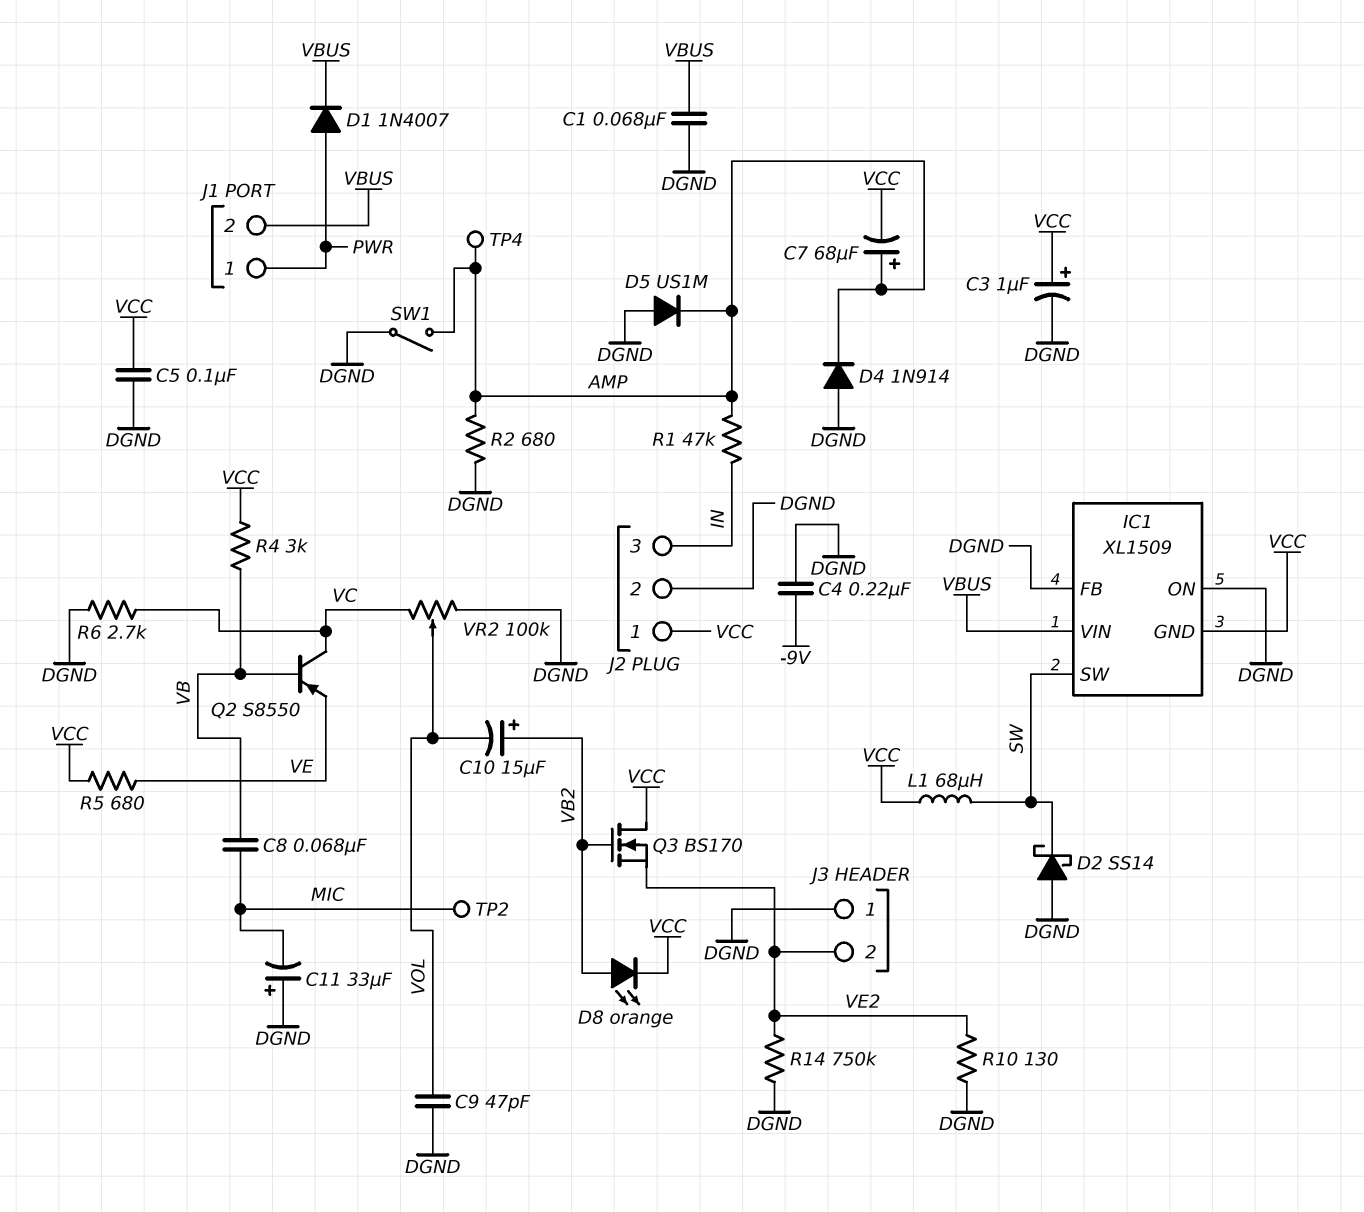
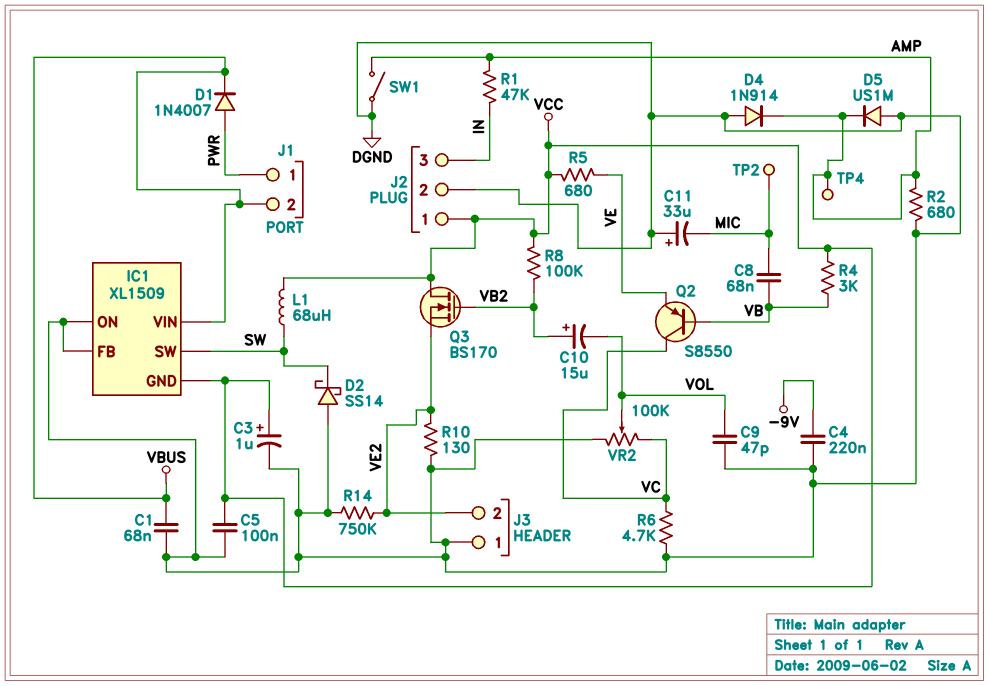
C7: 68uF (plus AMP, minus VCC) -> none
D8: LED orange (A VB2, K VCC) -> none
R6: 2.7k (DGND, VC) -> 4.7k (DGND, VC)
R8: none -> 100k (VB2, VCC)

